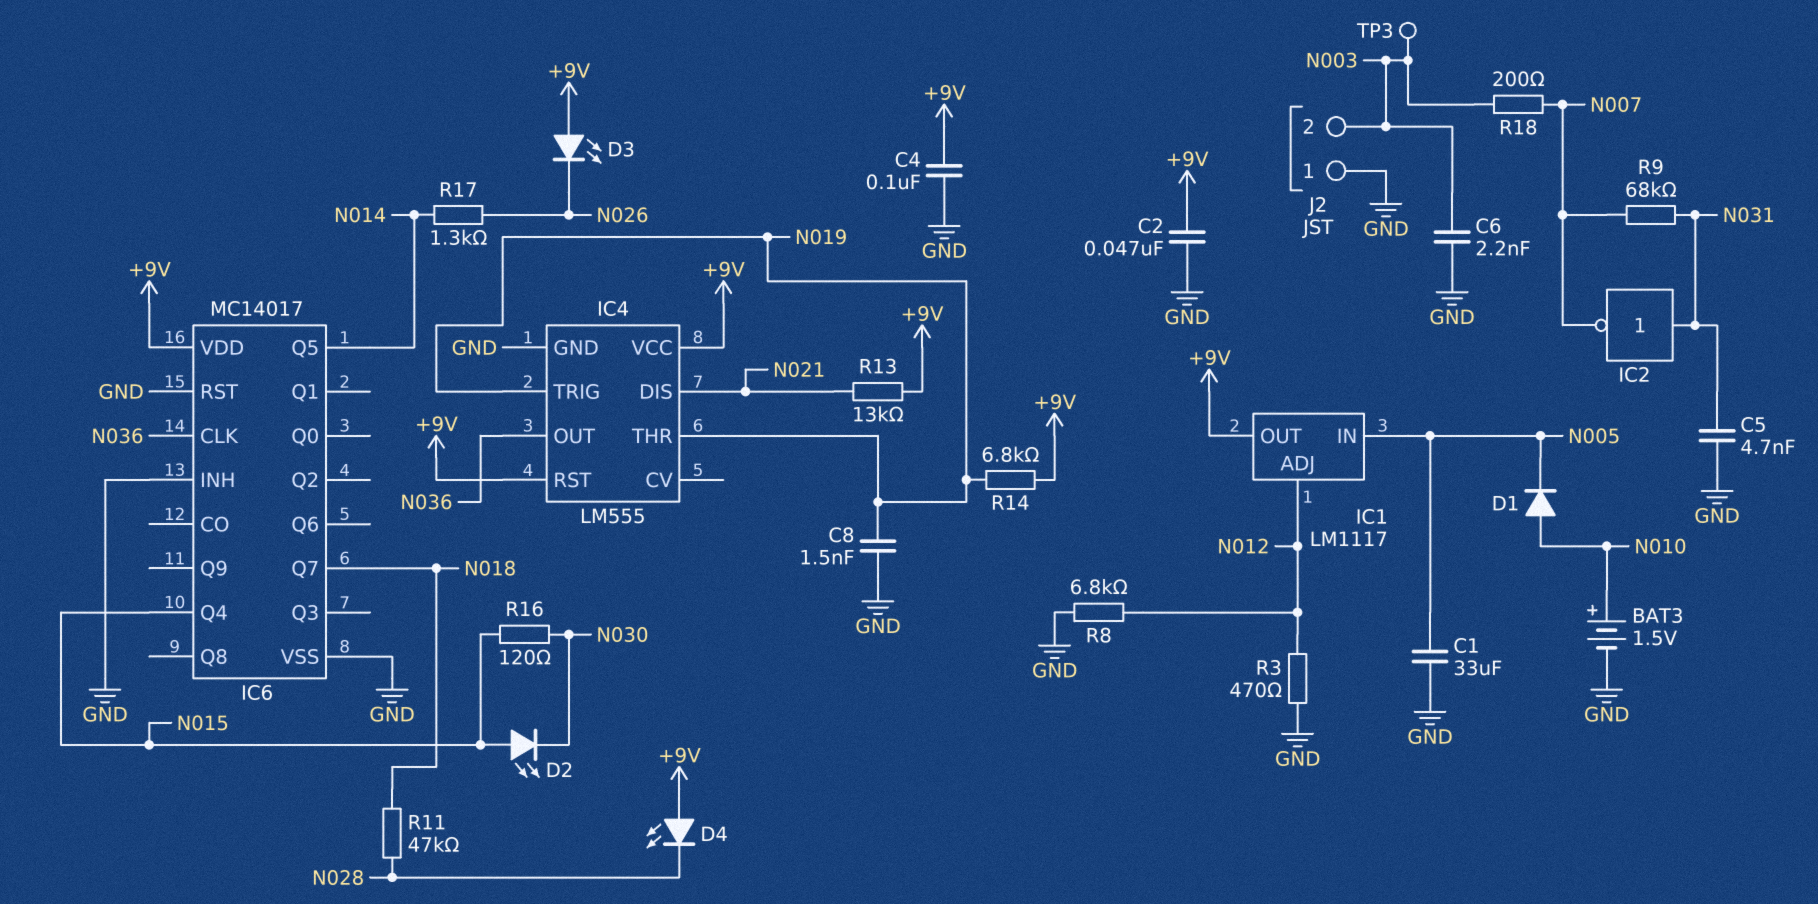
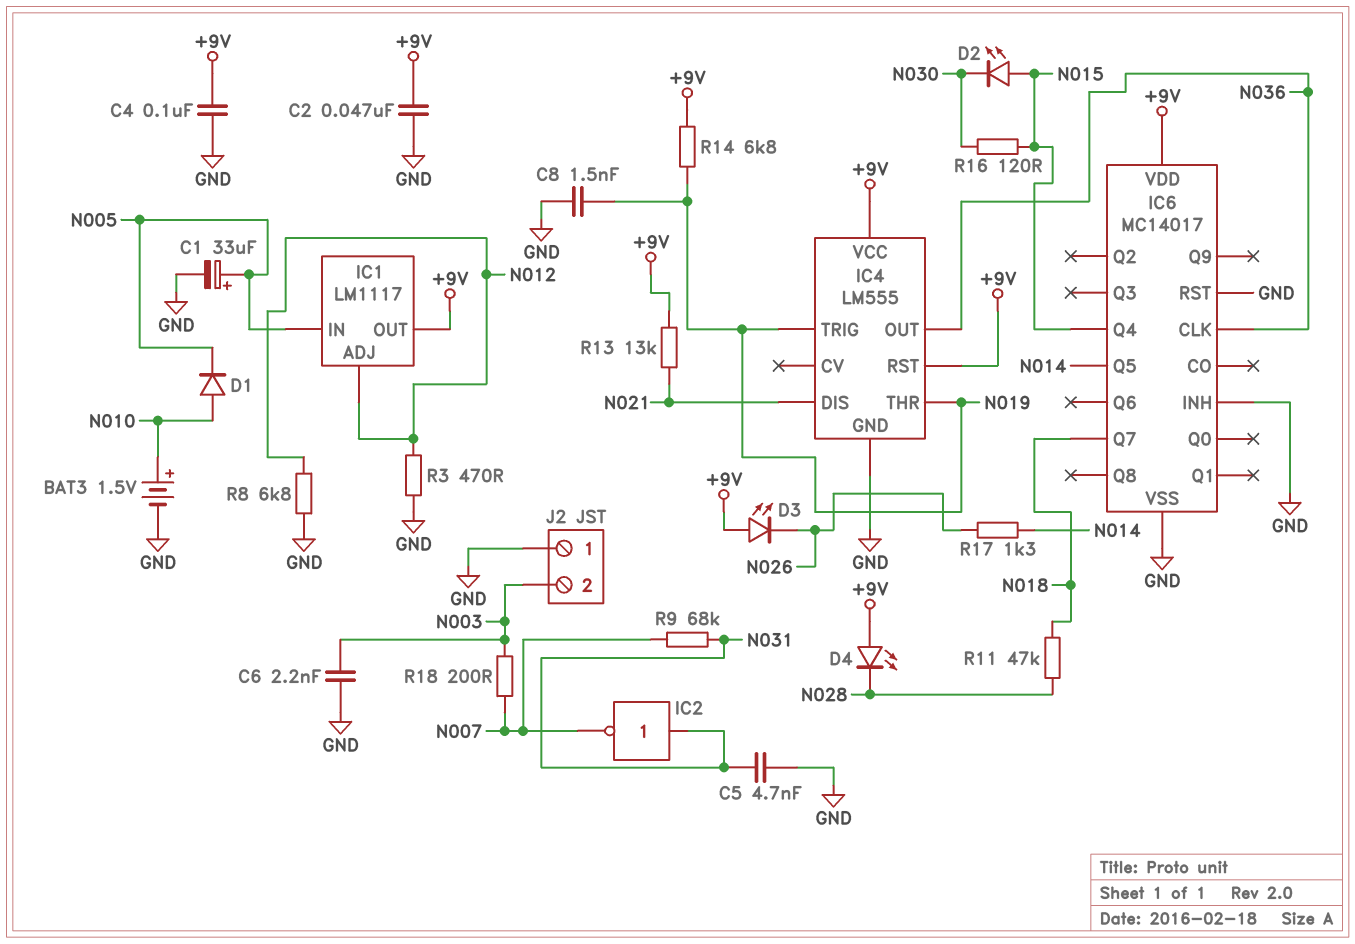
C1: 33uF (GND, N005) -> 33uF (plus N005, minus GND)
TP3: test point (N003) -> none

